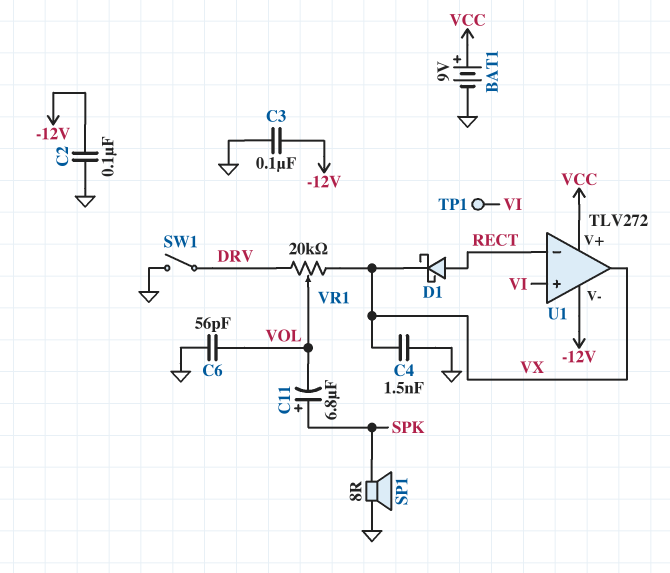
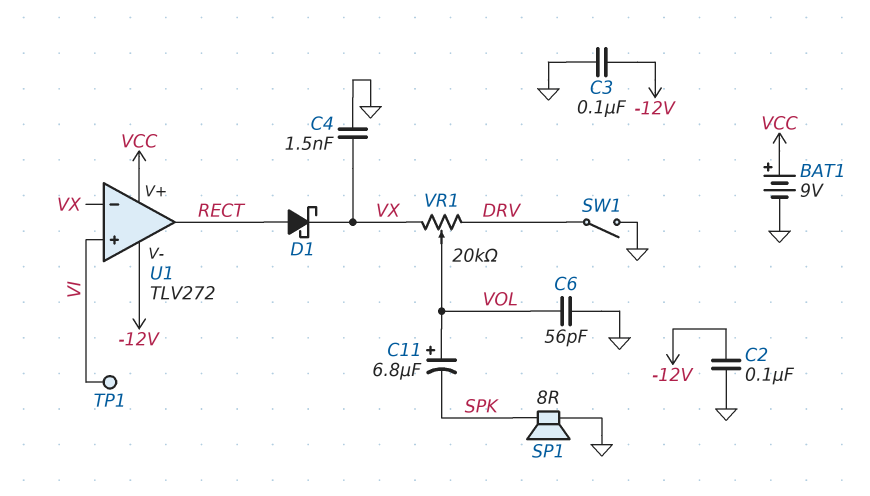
C11: 6.8uF (plus SPK, minus VOL) -> 6.8uF (plus VOL, minus SPK)
U1 pin in-: RECT -> VX
U1 pin out: VX -> RECT

